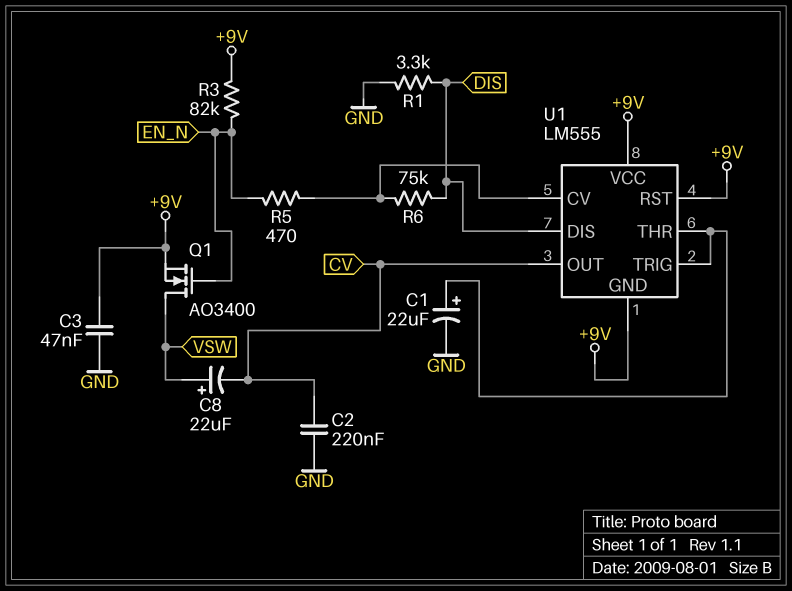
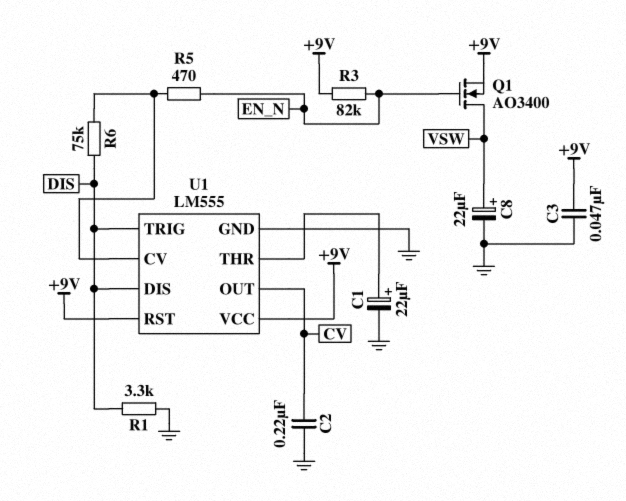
C8: 22uF (plus VSW, minus CV) -> 22uF (plus VSW, minus GND)
U1 pin GND: +9V -> GND
U1 pin TRIG: U1/THR -> DIS

